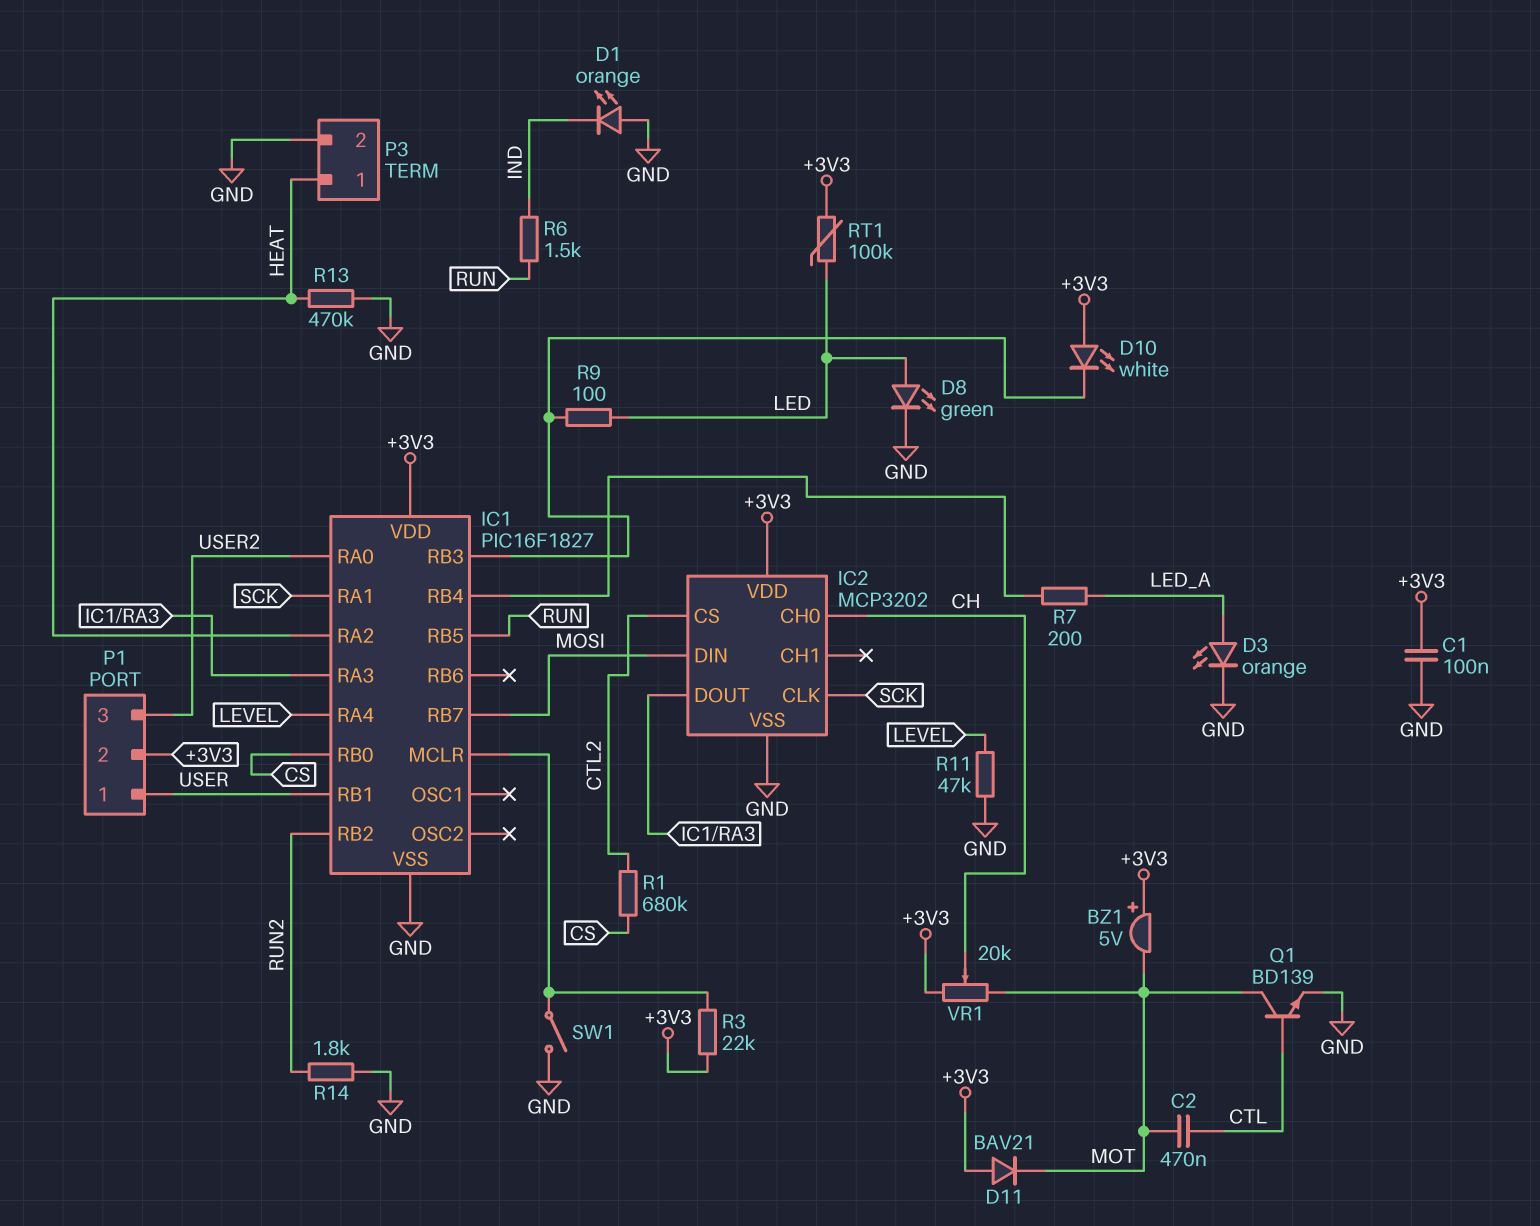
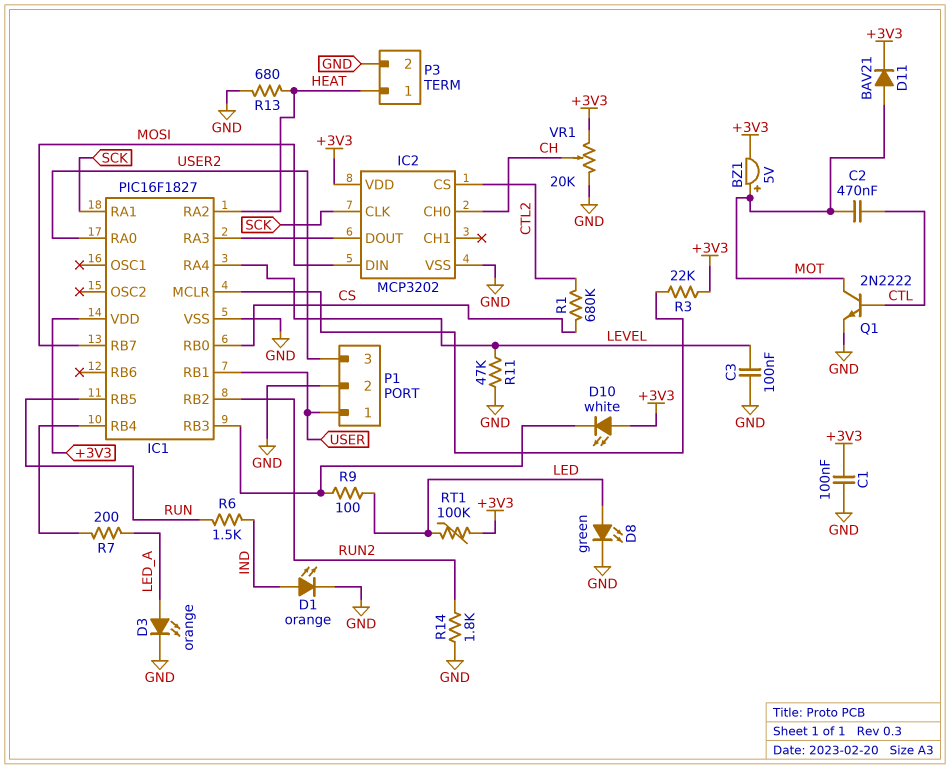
BZ1: buzzer 5V (plus +3V3, minus MOT) -> buzzer 5V (plus MOT, minus +3V3)
C3: none -> 100nF (GND, LEVEL)
D1: LED orange (A GND, K IND) -> LED orange (A IND, K GND)
D11: diode BAV21 (A +3V3, K MOT) -> diode BAV21 (A MOT, K +3V3)
P1 pin 2: +3V3 -> GND
Q1: NPN BD139 (B CTL, C MOT, E GND) -> NPN 2N2222 (B CTL, C MOT, E GND)
R13: 470k (GND, HEAT) -> 680 (GND, HEAT)
SW1: switch (GND, IC1/MCLR) -> none
VR1: 20k (+3V3, MOT, wiper CH) -> 20k (+3V3, GND, wiper CH)

